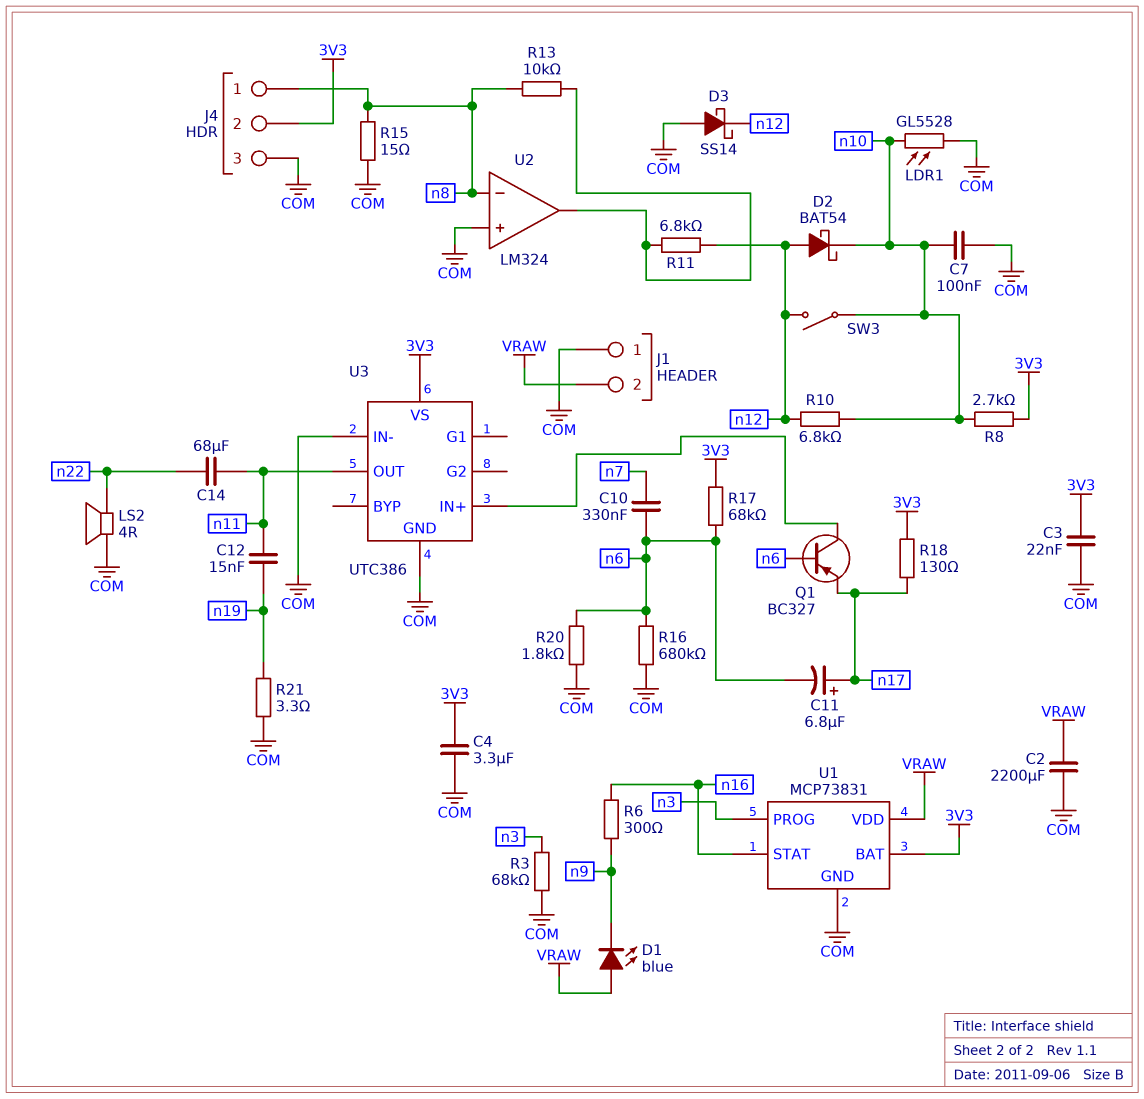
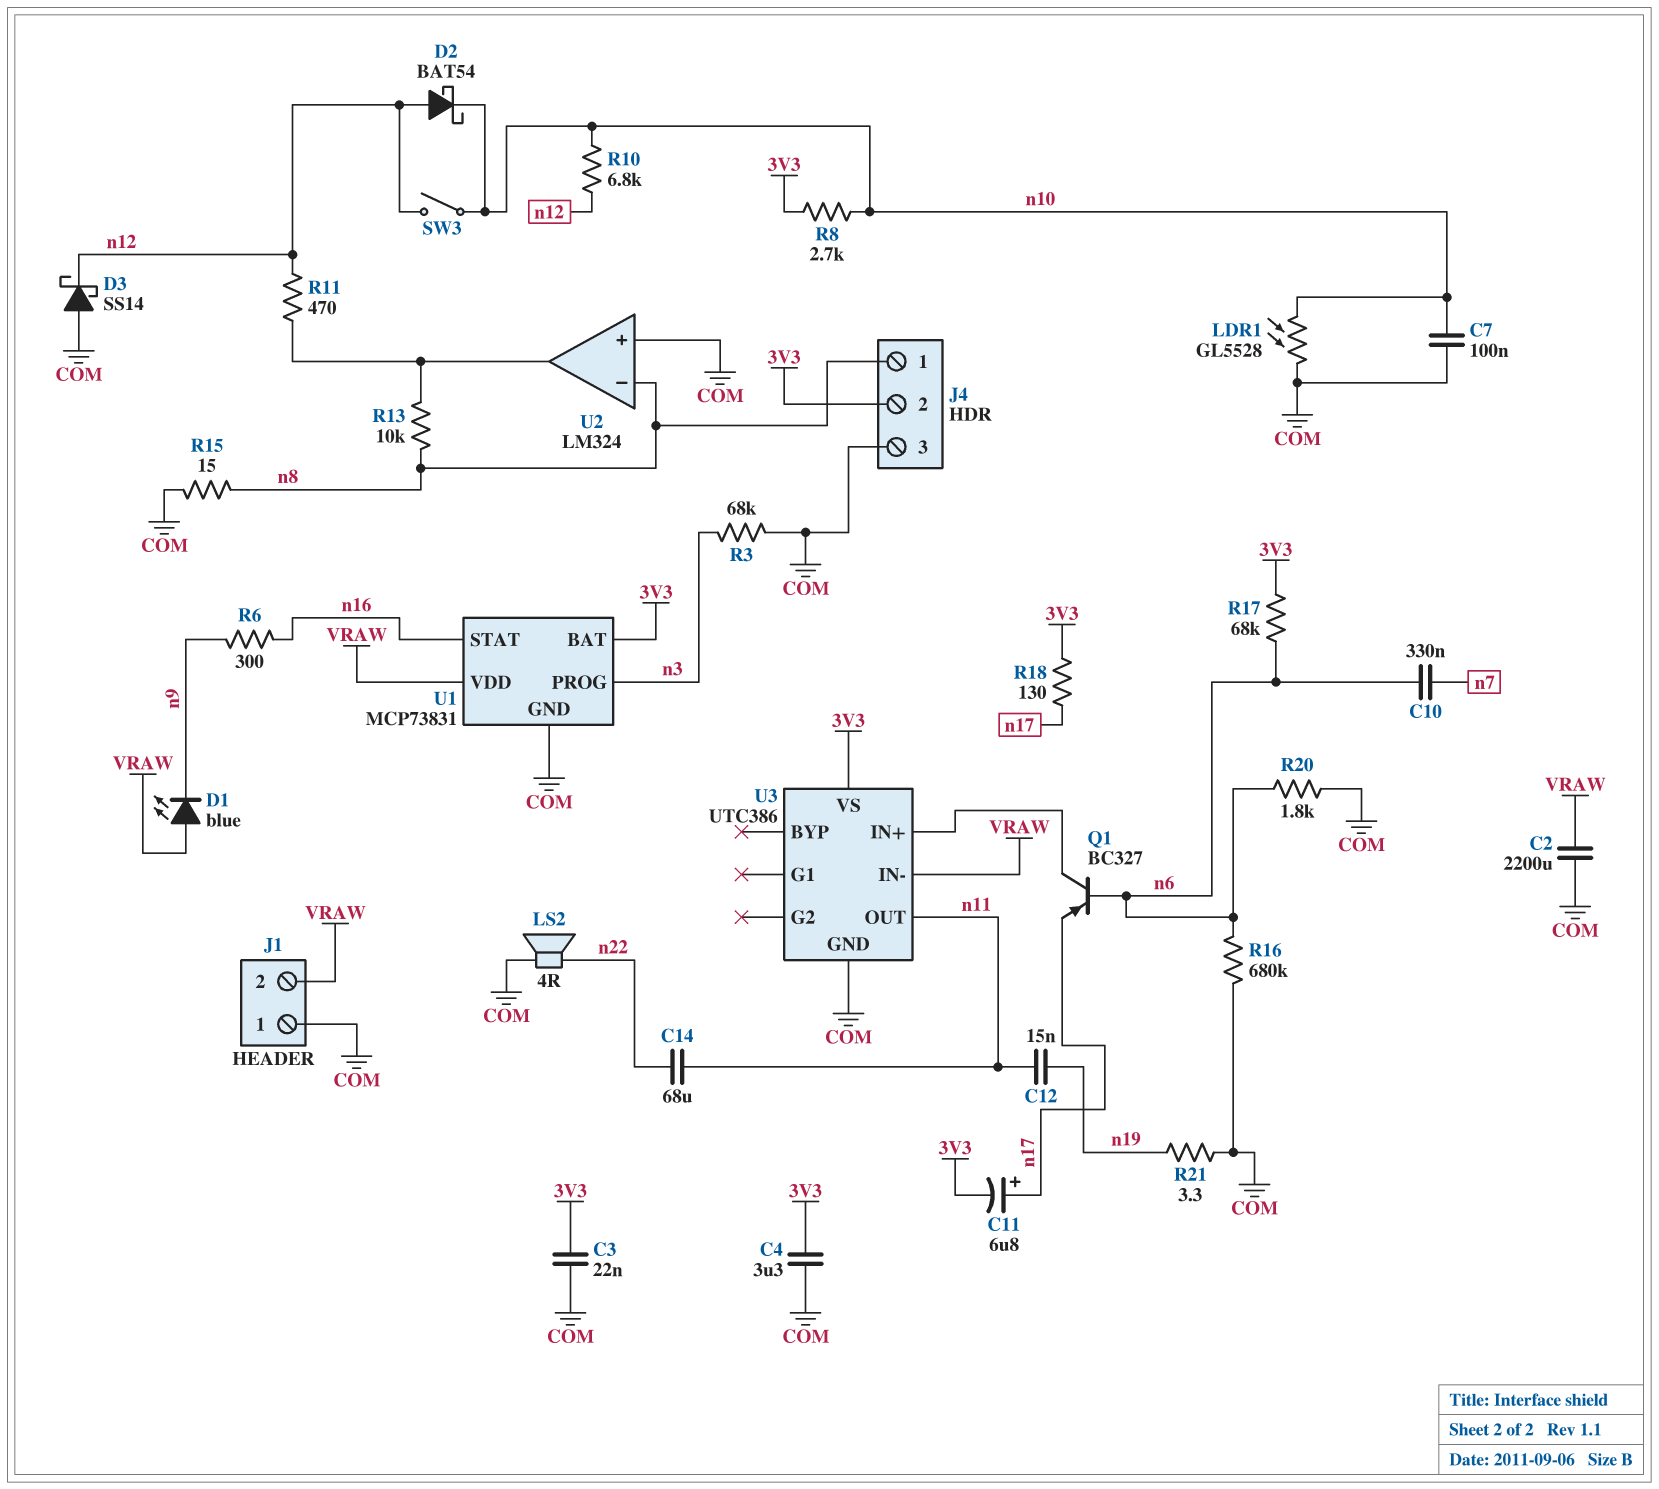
C11: 6.8uF (plus n17, minus n6) -> 6.8uF (plus n17, minus 3V3)
R11: 6.8k (U2/out, n12) -> 470 (U2/out, n12)
U3 pin IN-: COM -> VRAW

